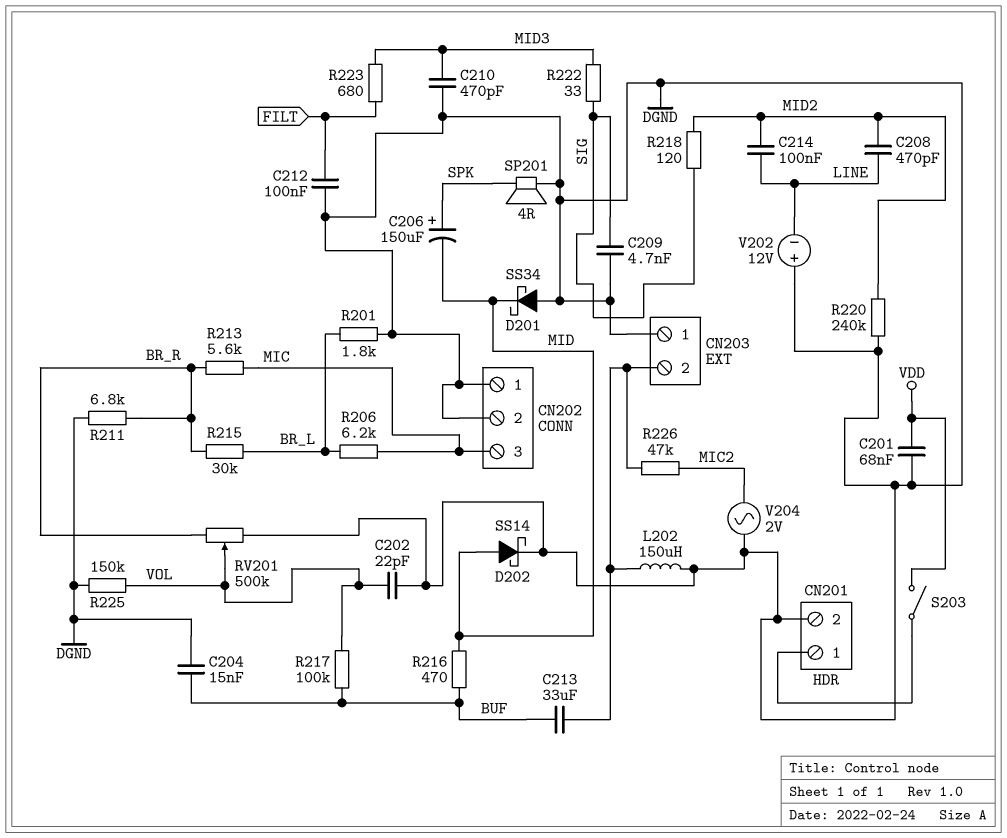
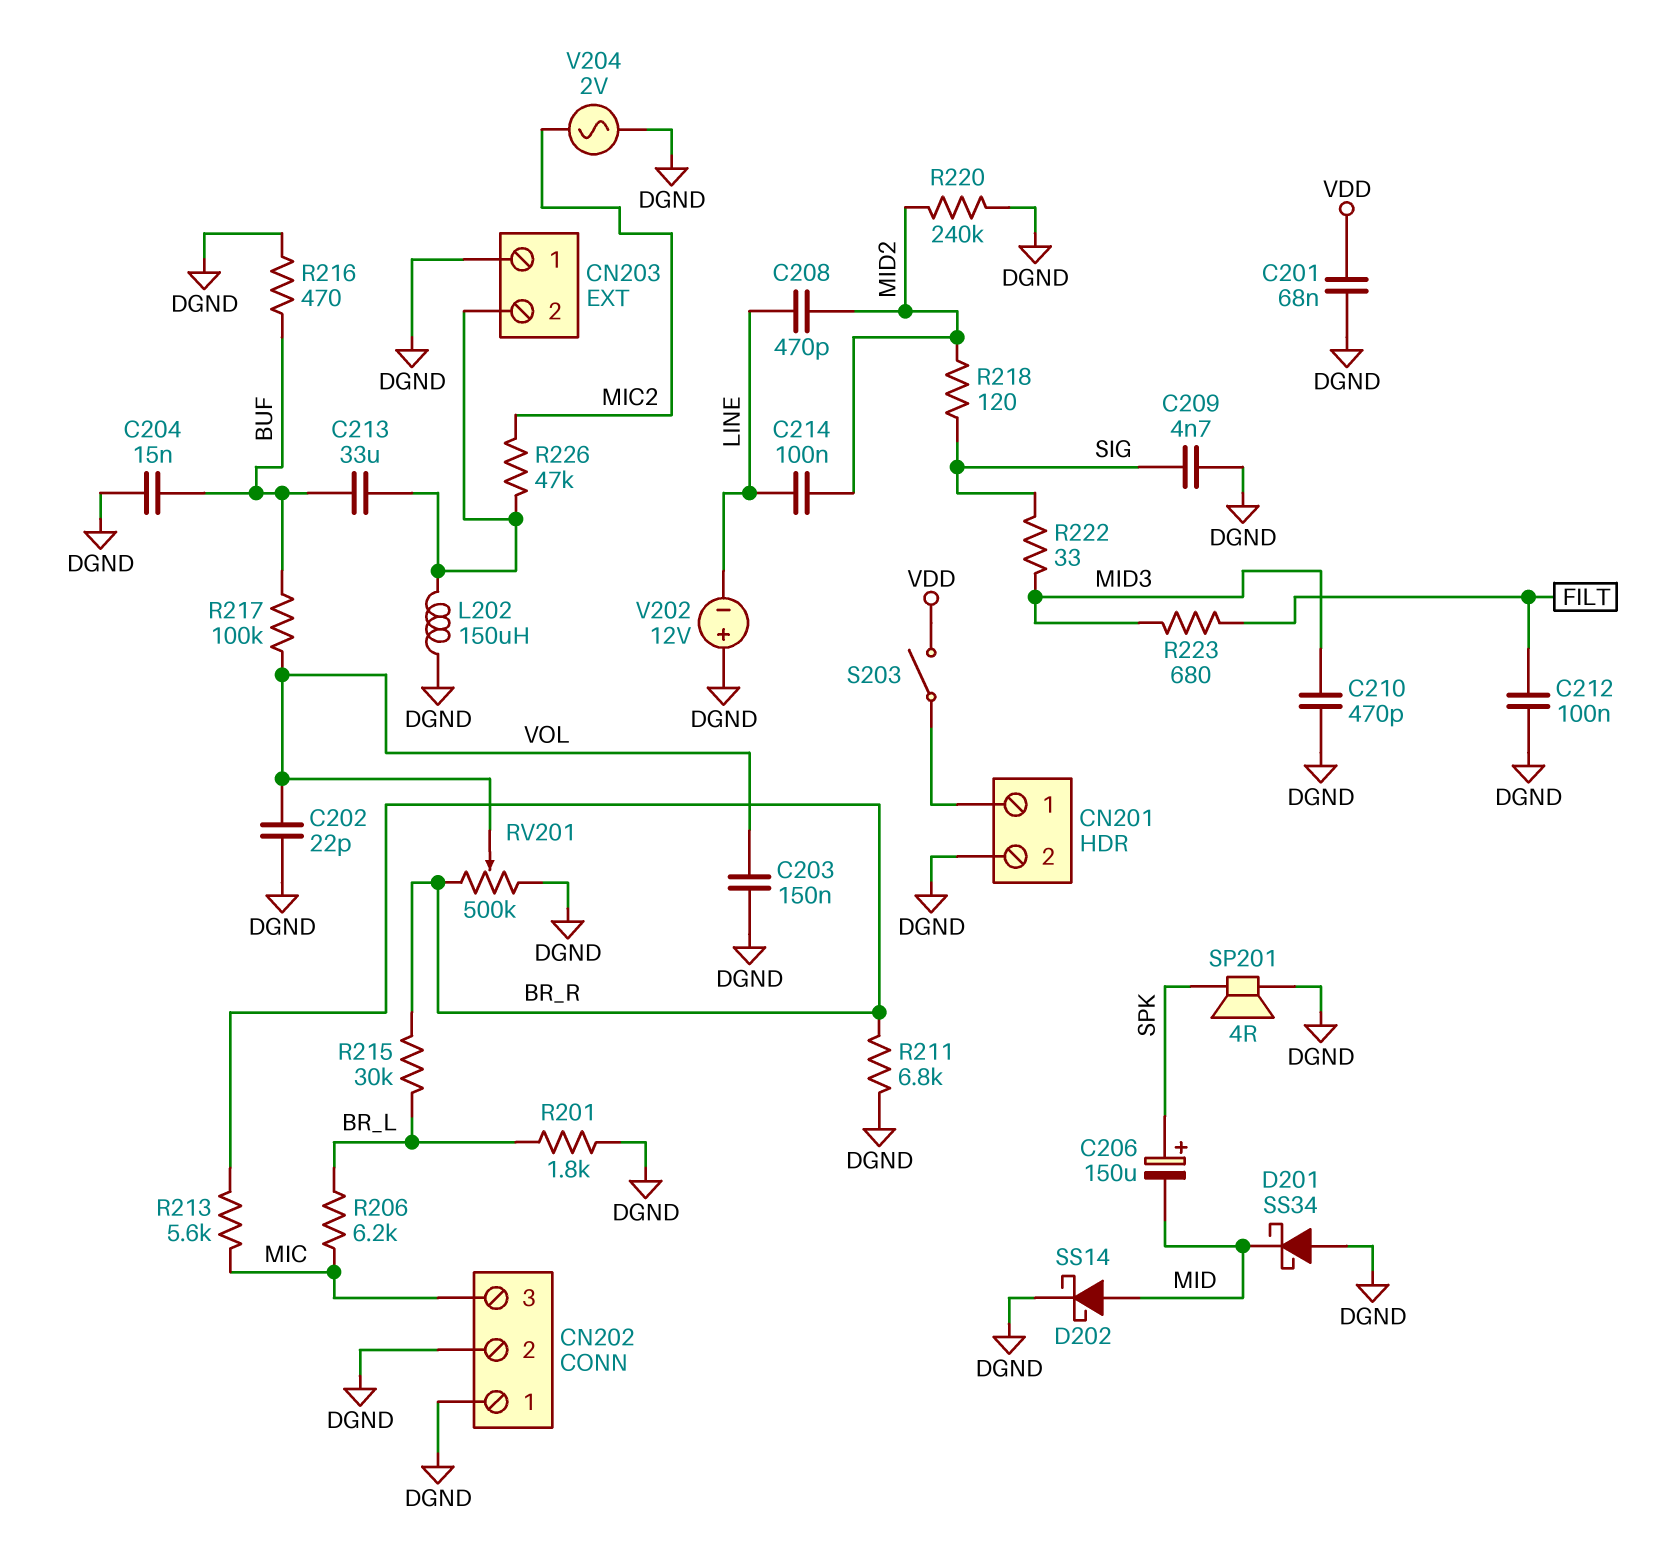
C203: none -> 150nF (DGND, VOL)
R216: 470 (BUF, MID) -> 470 (BUF, DGND)
R225: 150k (DGND, VOL) -> none

